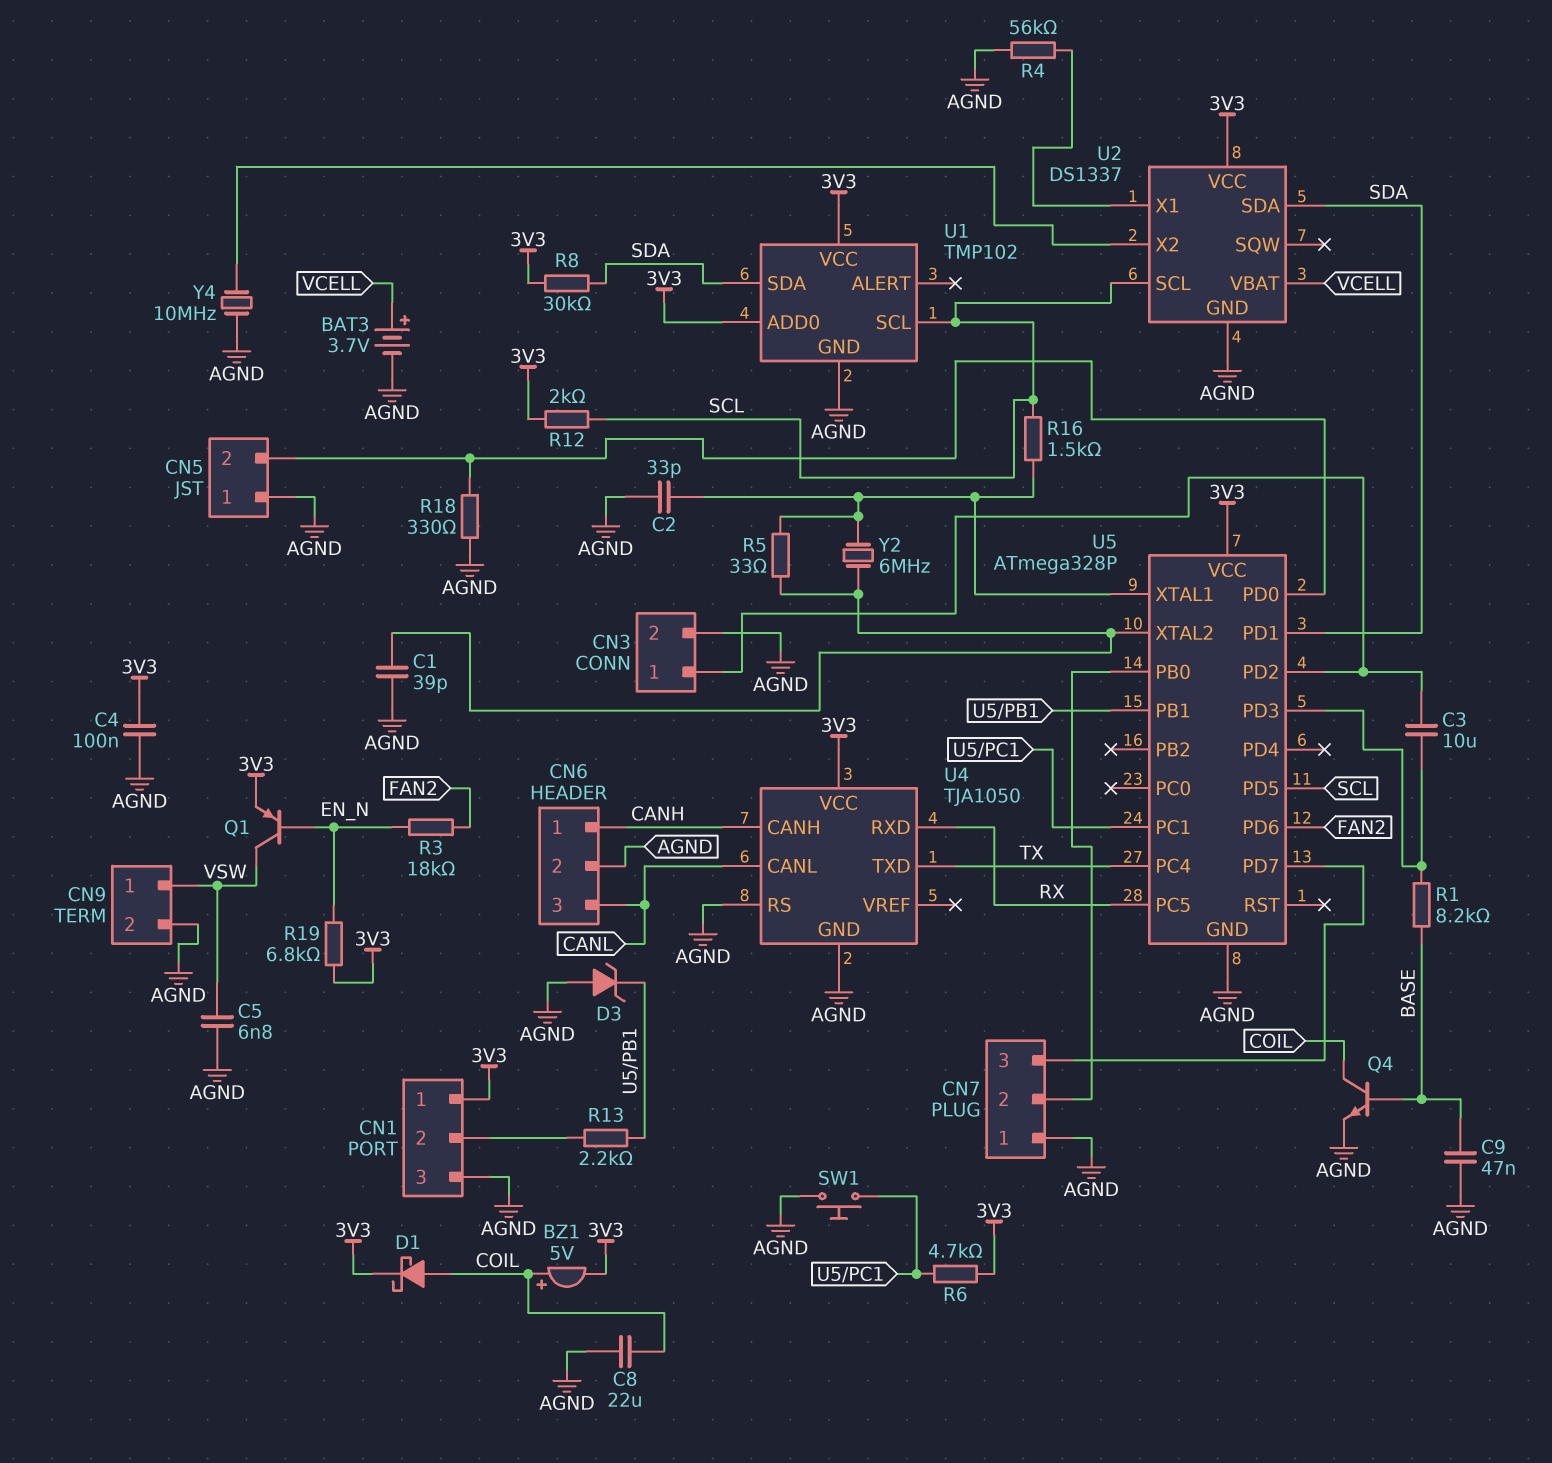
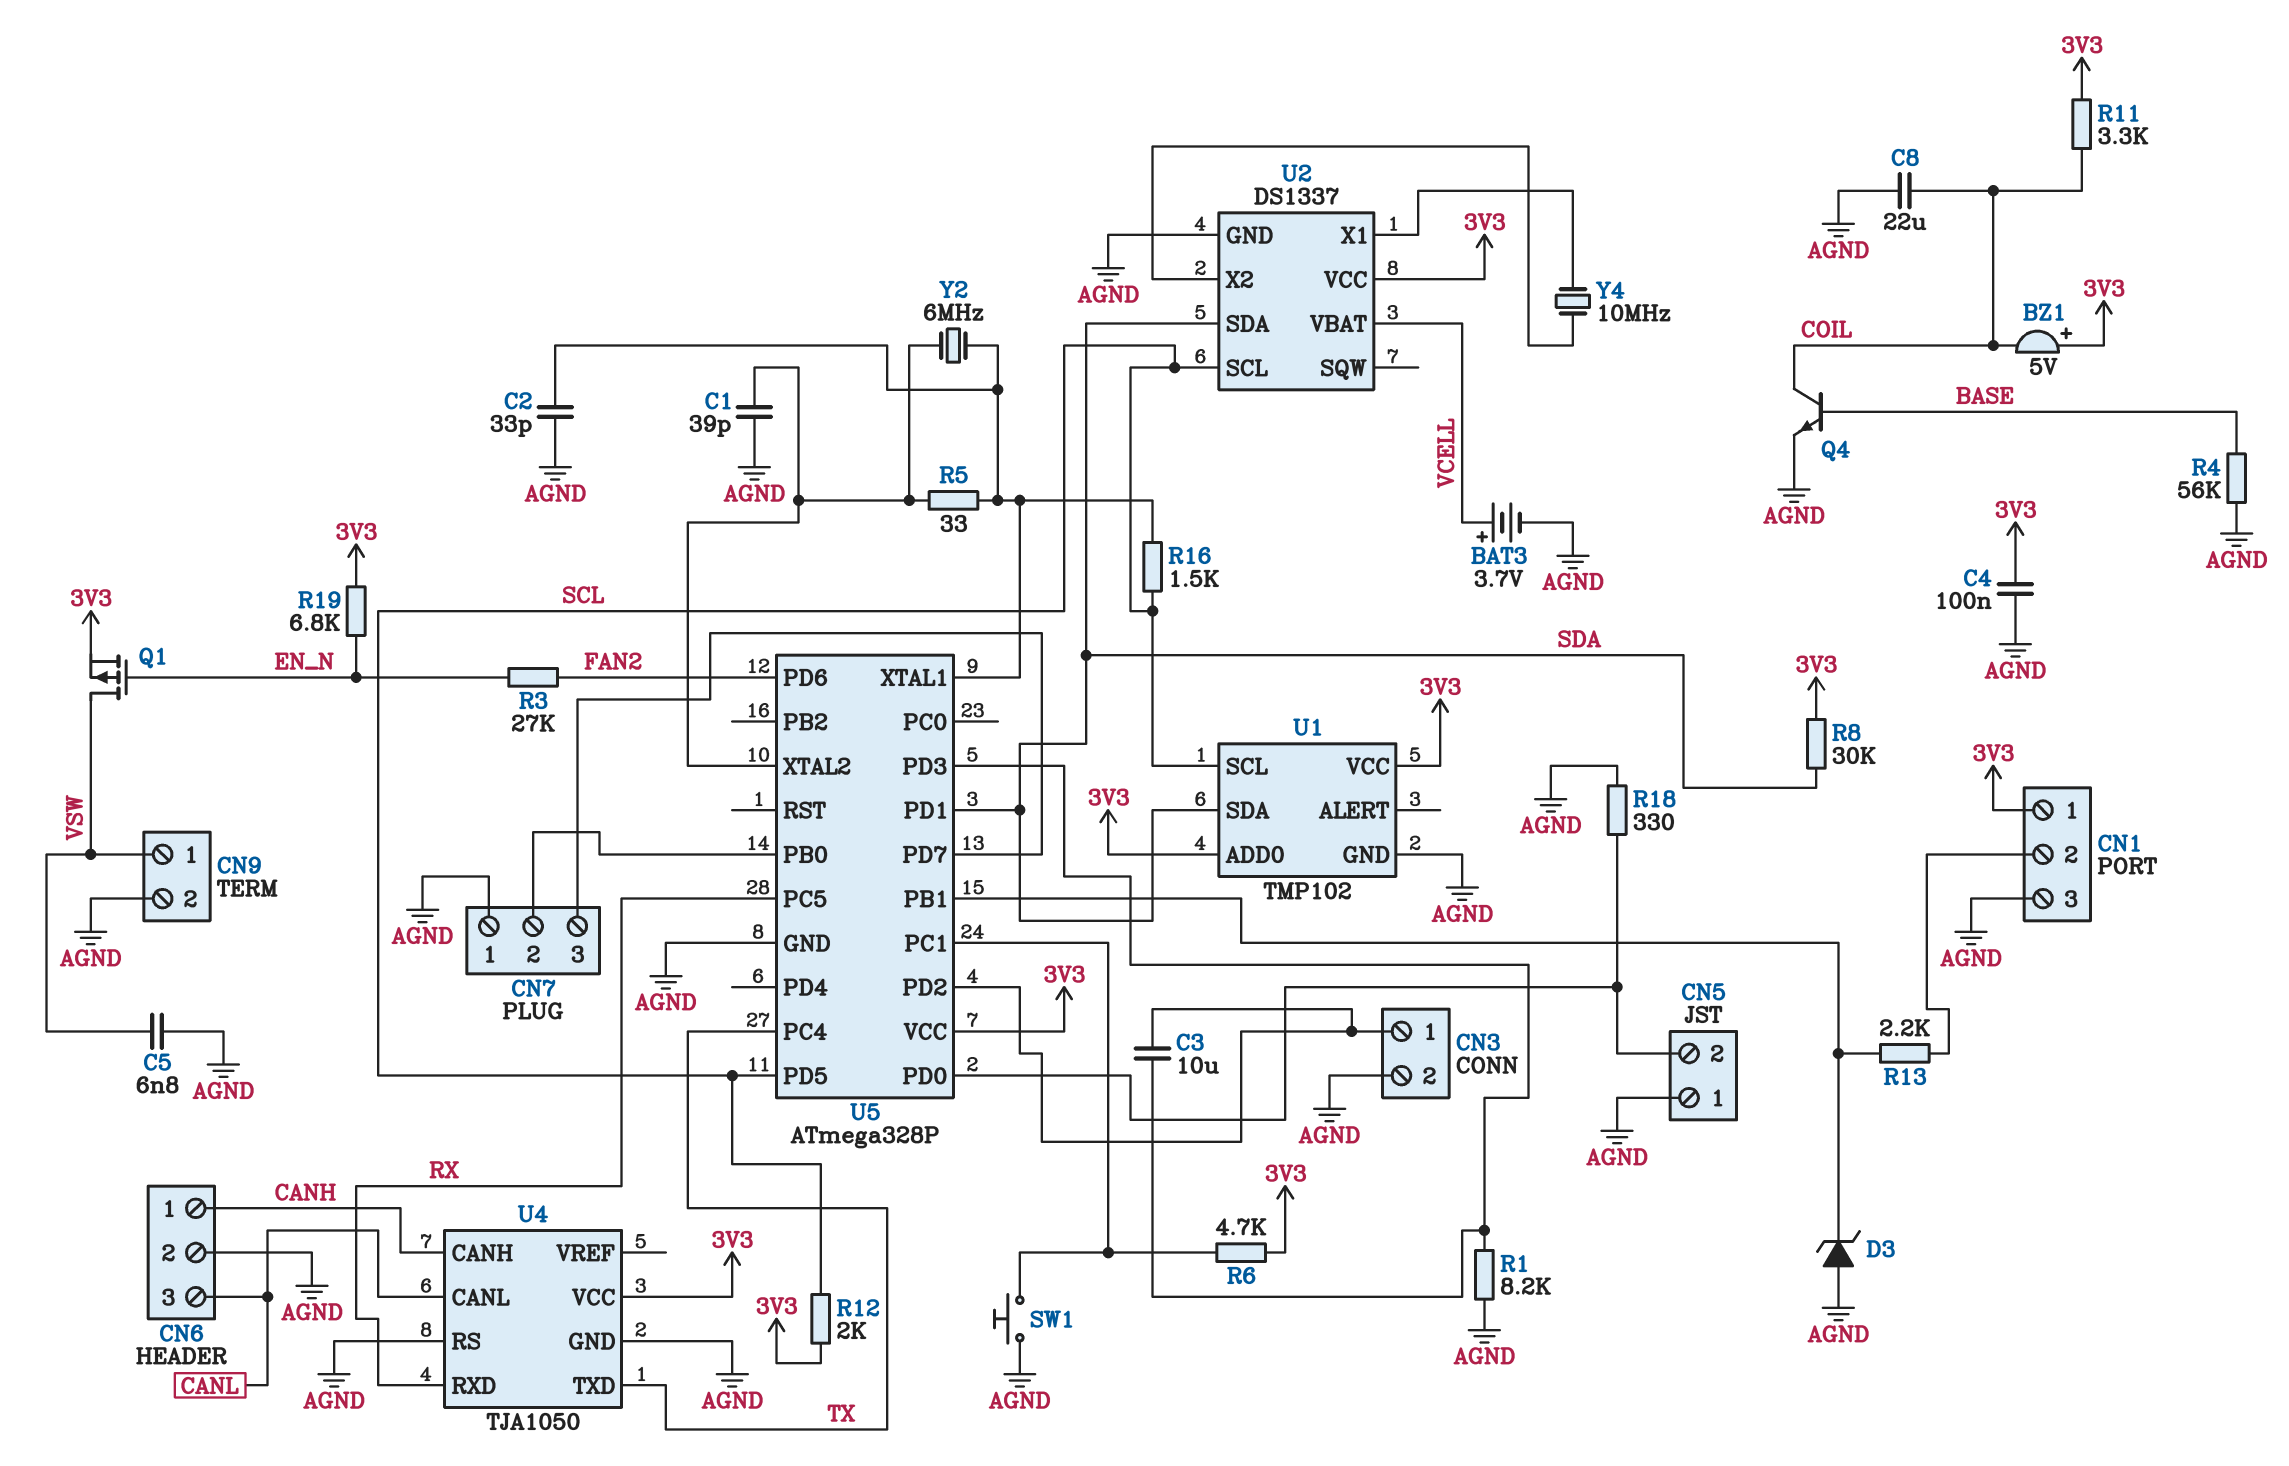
BZ1: buzzer 5V (plus COIL, minus 3V3) -> buzzer 5V (plus 3V3, minus COIL)
C9: 47nF (AGND, BASE) -> none
D1: schottky (A COIL, K 3V3) -> none
Q1: PNP (B EN_N, C VSW, E 3V3) -> PMOS (G EN_N, D VSW, S 3V3)
R1: 8.2k (BASE, U5/PD3) -> 8.2k (AGND, U5/PD3)
R3: 18k (EN_N, FAN2) -> 27k (EN_N, FAN2)
R4: 56k (AGND, U2/X1) -> 56k (AGND, BASE)
R11: none -> 3.3k (3V3, COIL)
Y4: 10MHz (AGND, U2/X2) -> 10MHz (U2/X1, U2/X2)

